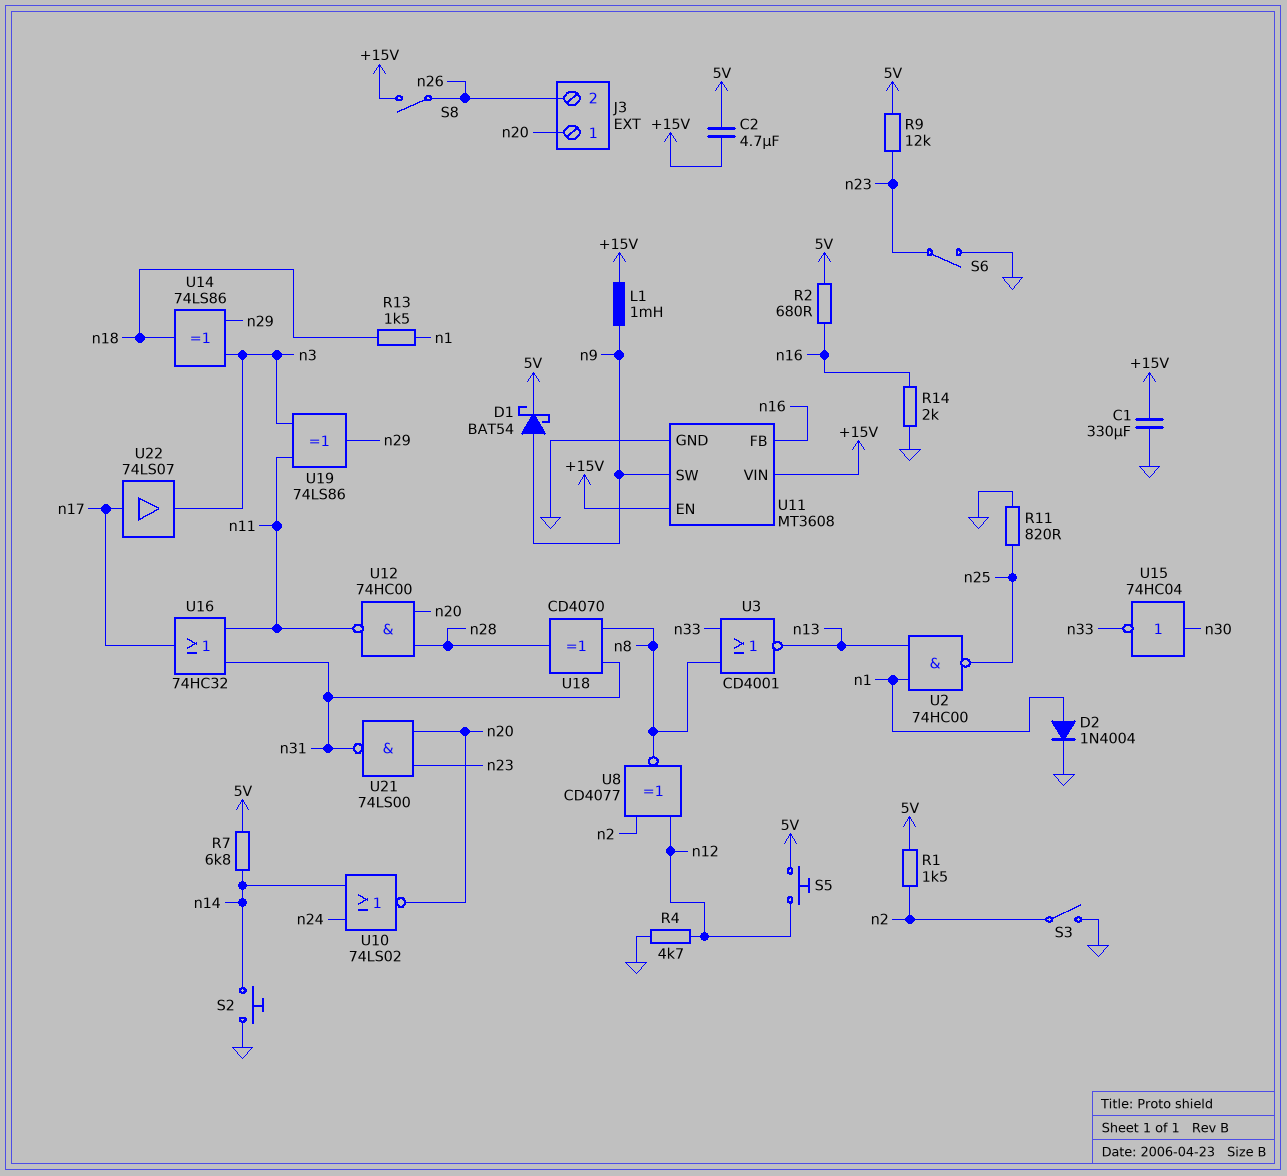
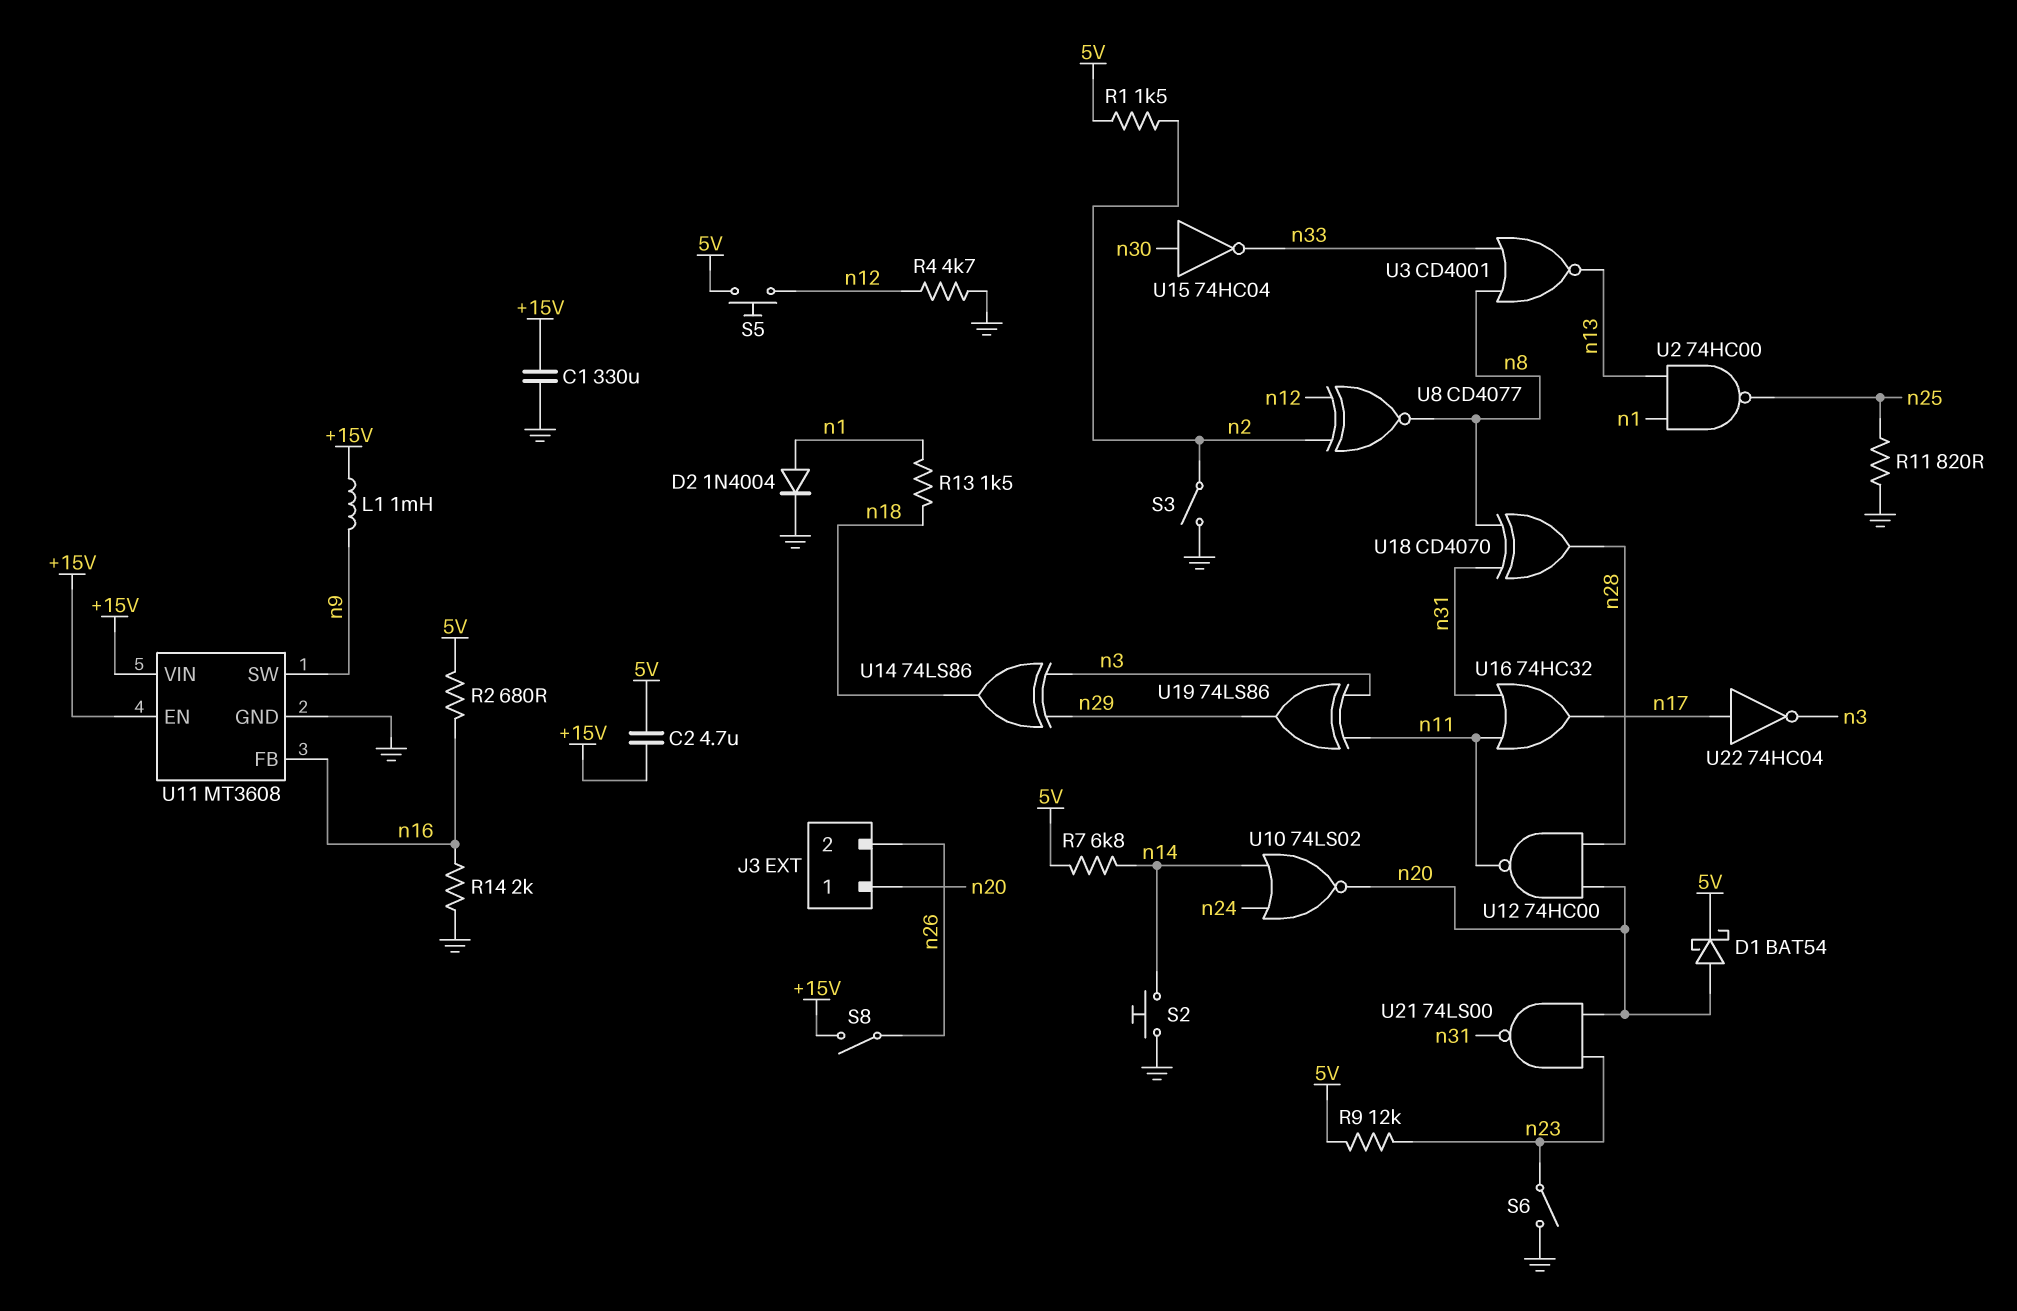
D1: schottky BAT54 (A n9, K 5V) -> schottky BAT54 (A n20, K 5V)
U22: buffer 74LS07 (in n17, out n3) -> NOT 74HC04 (in n17, out n3)

